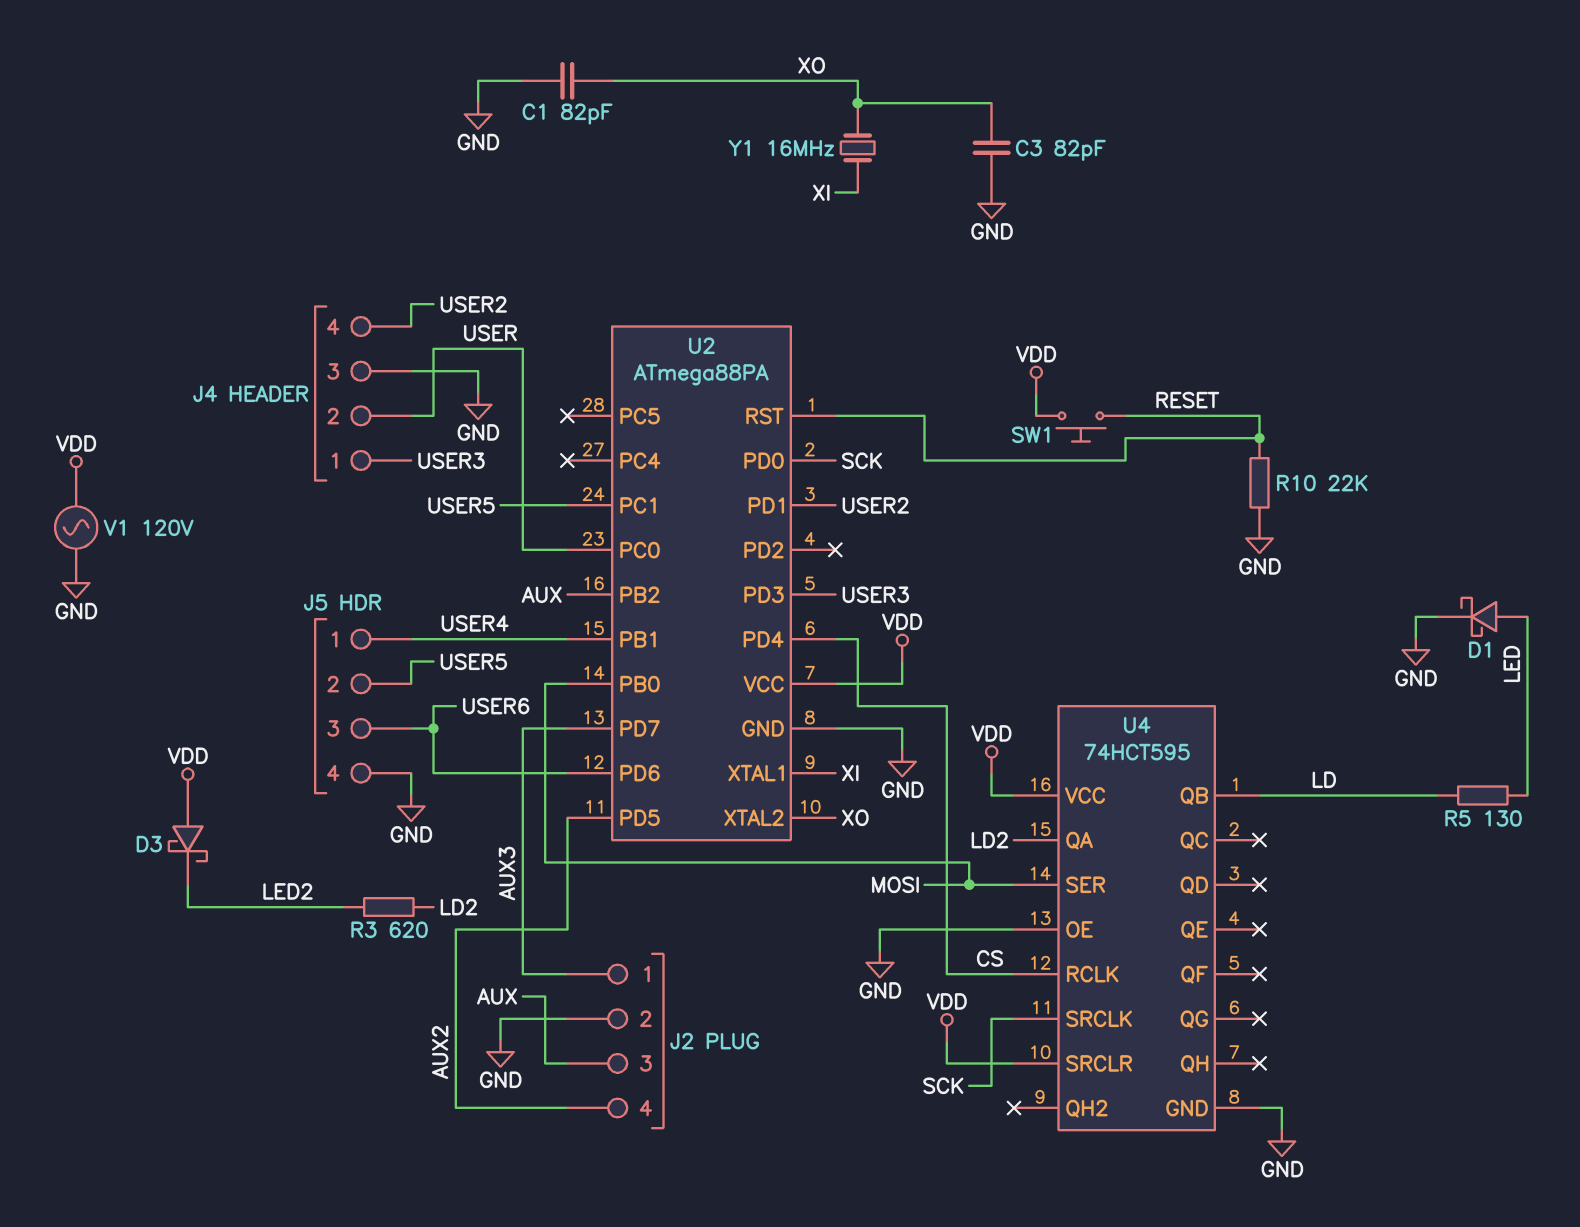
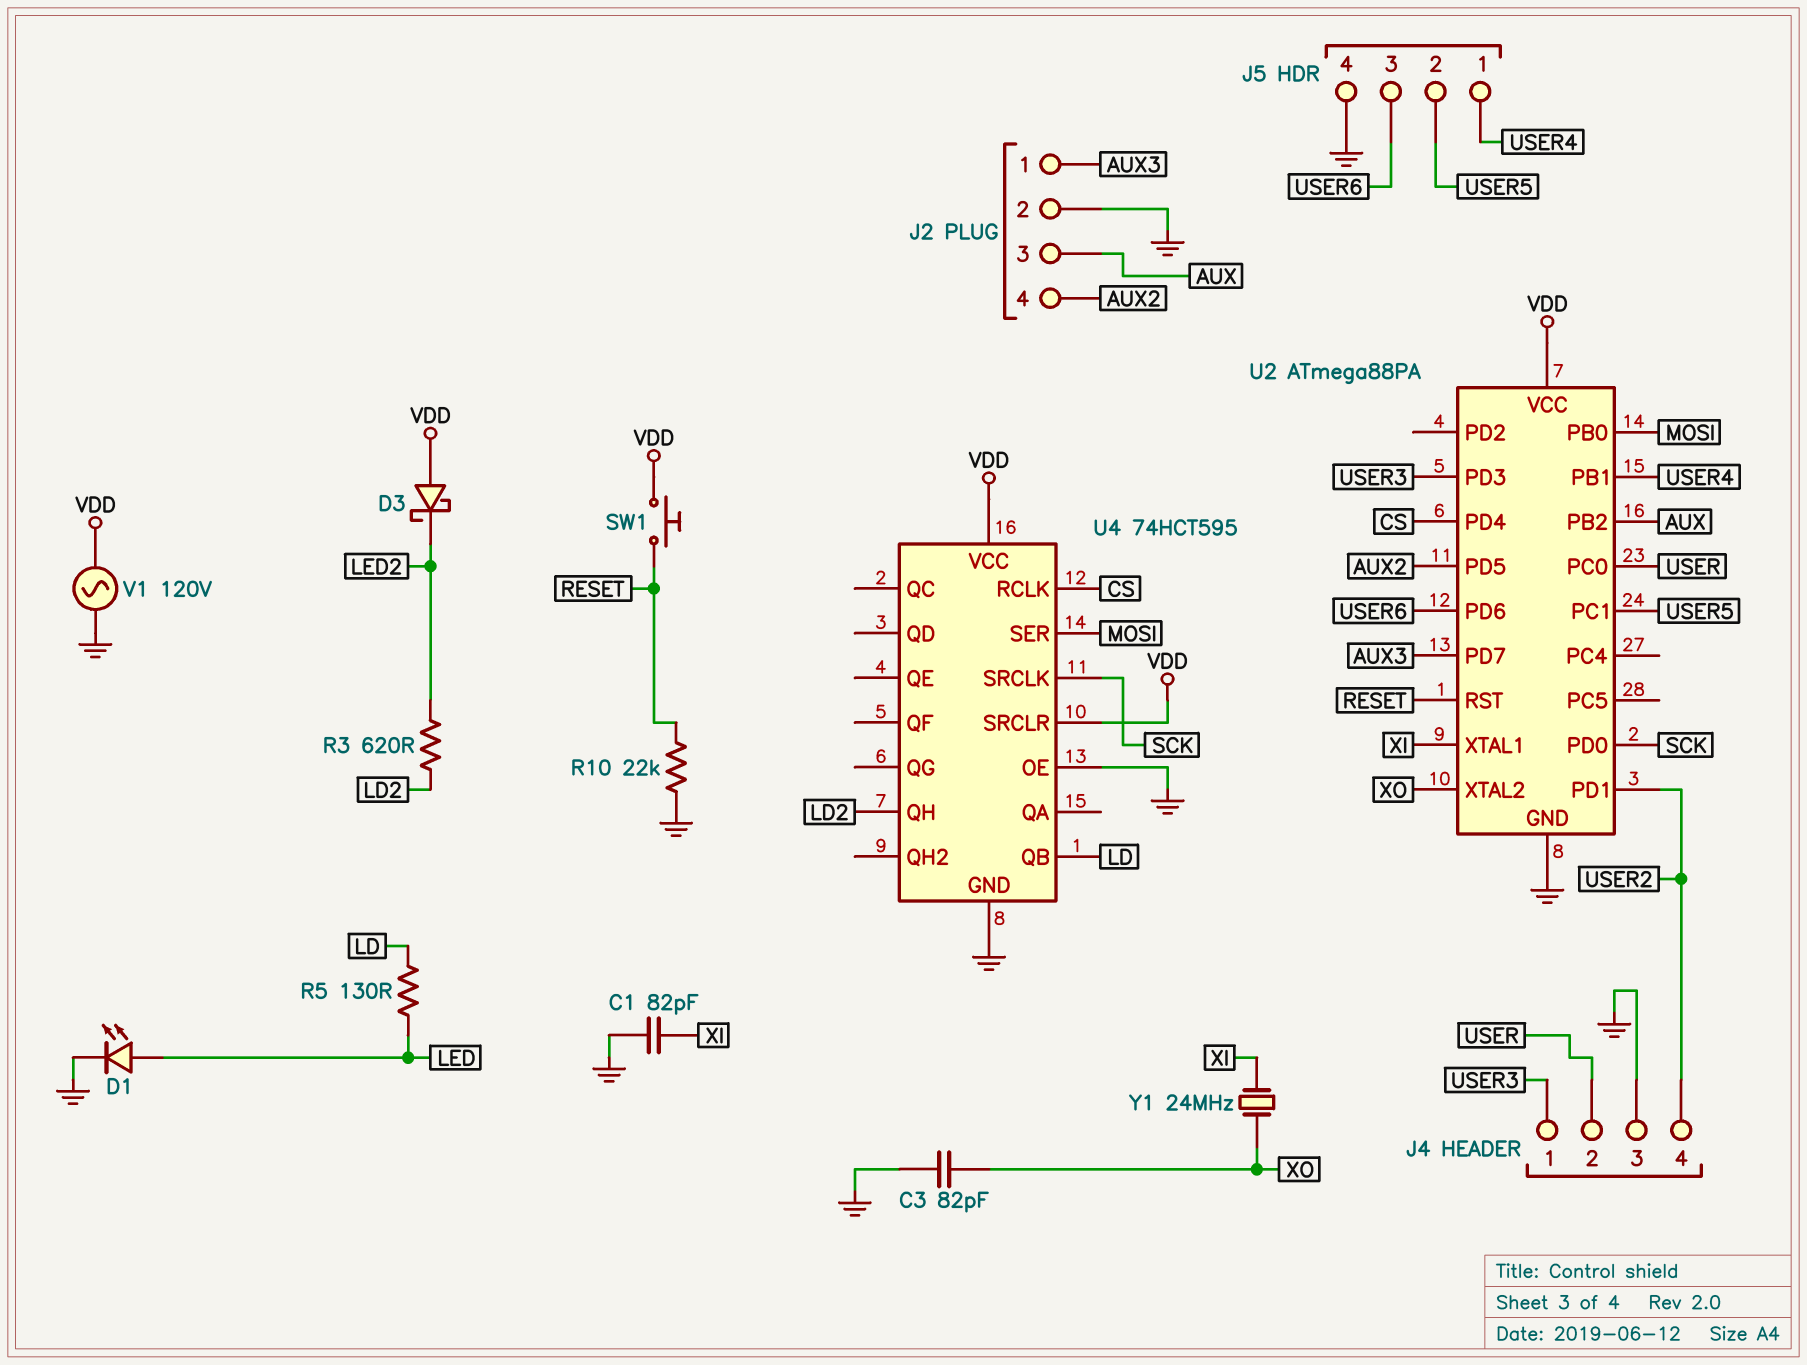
C1: 82pF (GND, XO) -> 82pF (GND, XI)
D1: schottky (A LED, K GND) -> LED (A LED, K GND)
U4 pin QA: LD2 -> none
U4 pin QH: none -> LD2
Y1: 16MHz (XI, XO) -> 24MHz (XI, XO)

